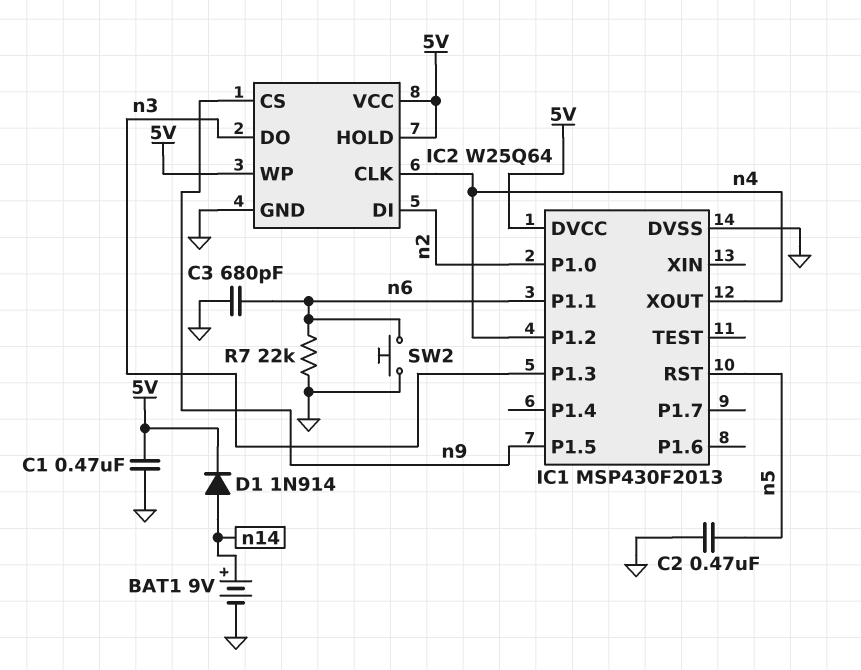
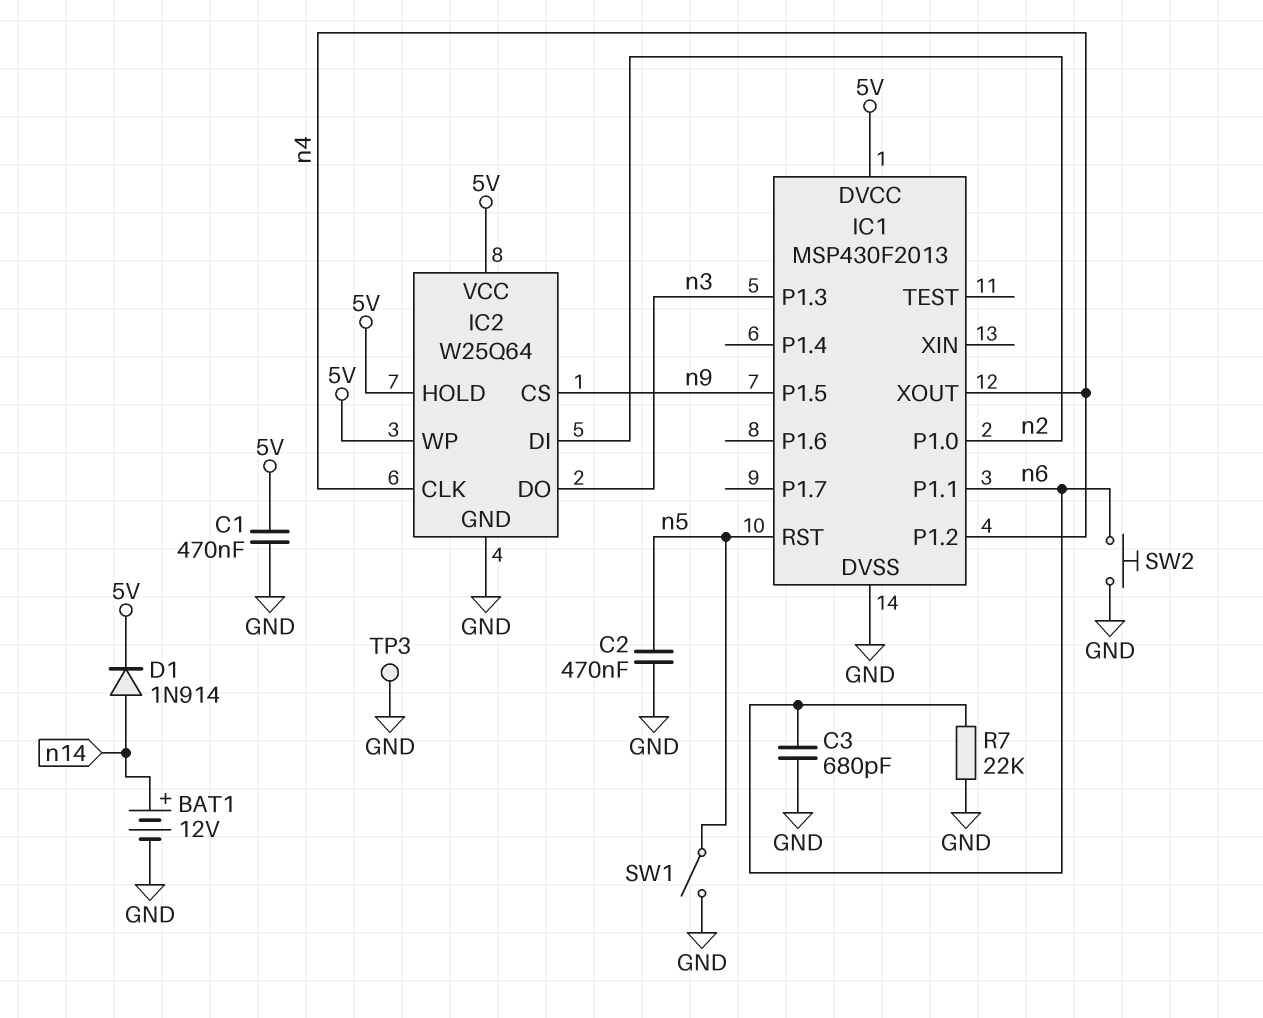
BAT1: 9V (plus n14, minus GND) -> 12V (plus n14, minus GND)
SW1: none -> switch (GND, n5)
TP3: none -> test point (GND)

